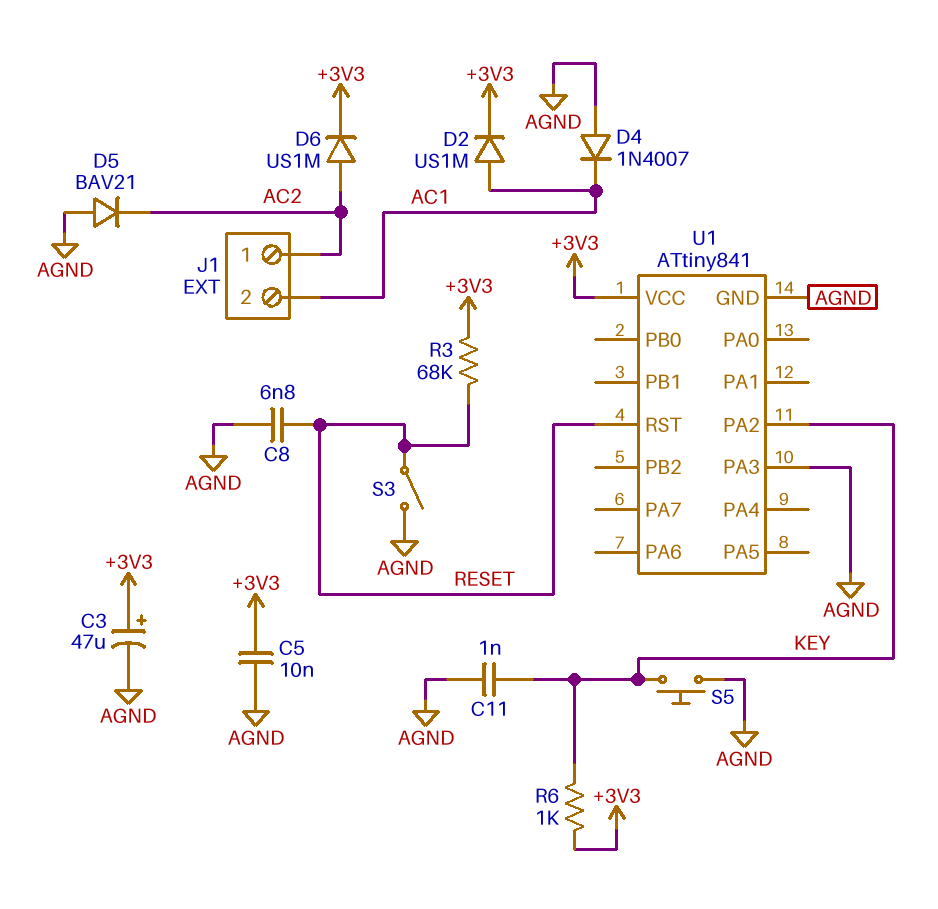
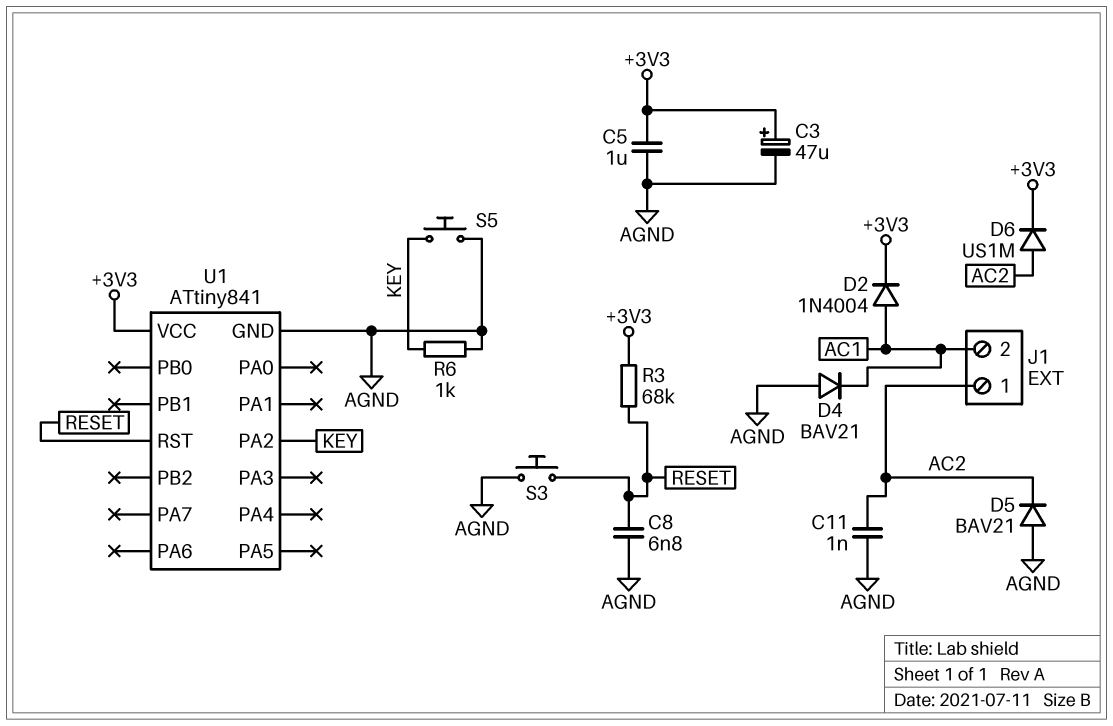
C5: 10nF (+3V3, AGND) -> 1uF (+3V3, AGND)
C11: 1nF (AGND, KEY) -> 1nF (AC2, AGND)
D2: diode US1M (A AC1, K +3V3) -> diode 1N4004 (A AC1, K +3V3)
D4: diode 1N4007 (A AGND, K AC1) -> diode BAV21 (A AGND, K AC1)
R6: 1k (+3V3, KEY) -> 1k (AGND, KEY)
S3: switch (AGND, RESET) -> button (AGND, RESET)
U1 pin PA3: AGND -> none

